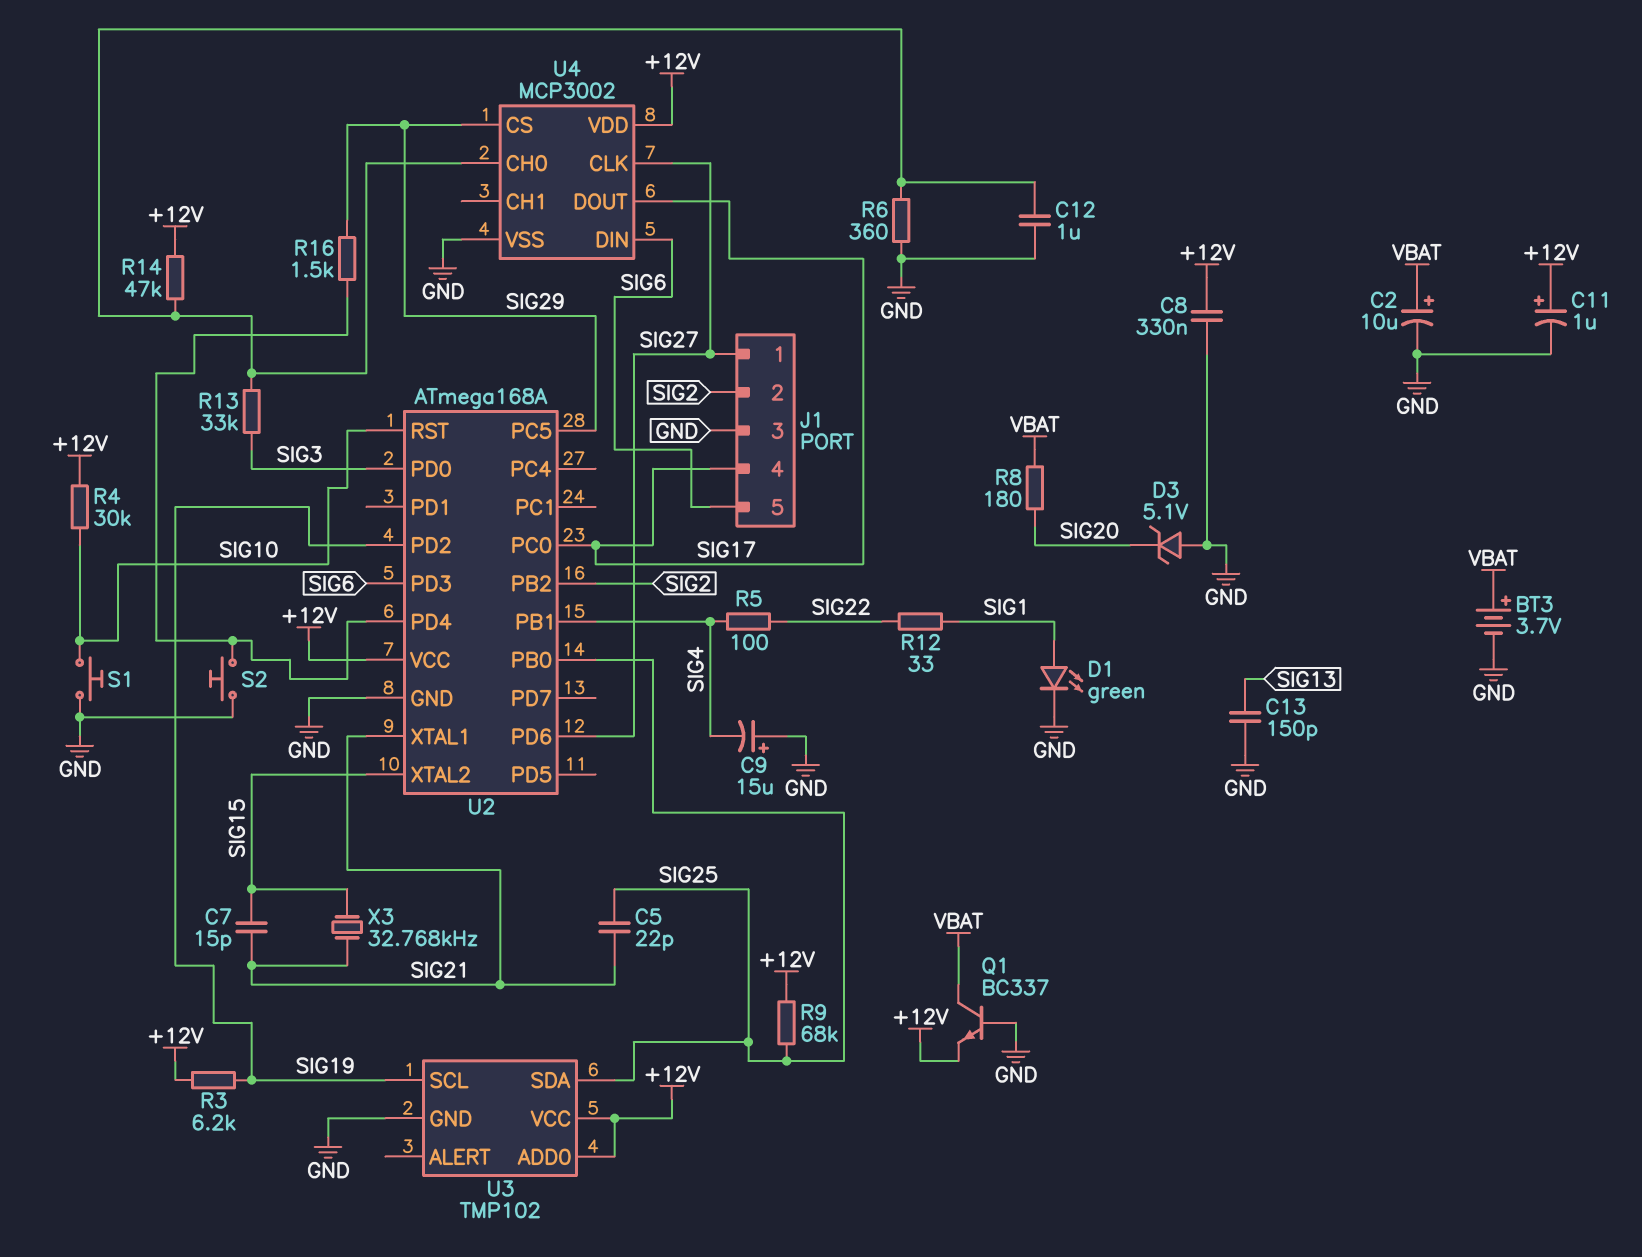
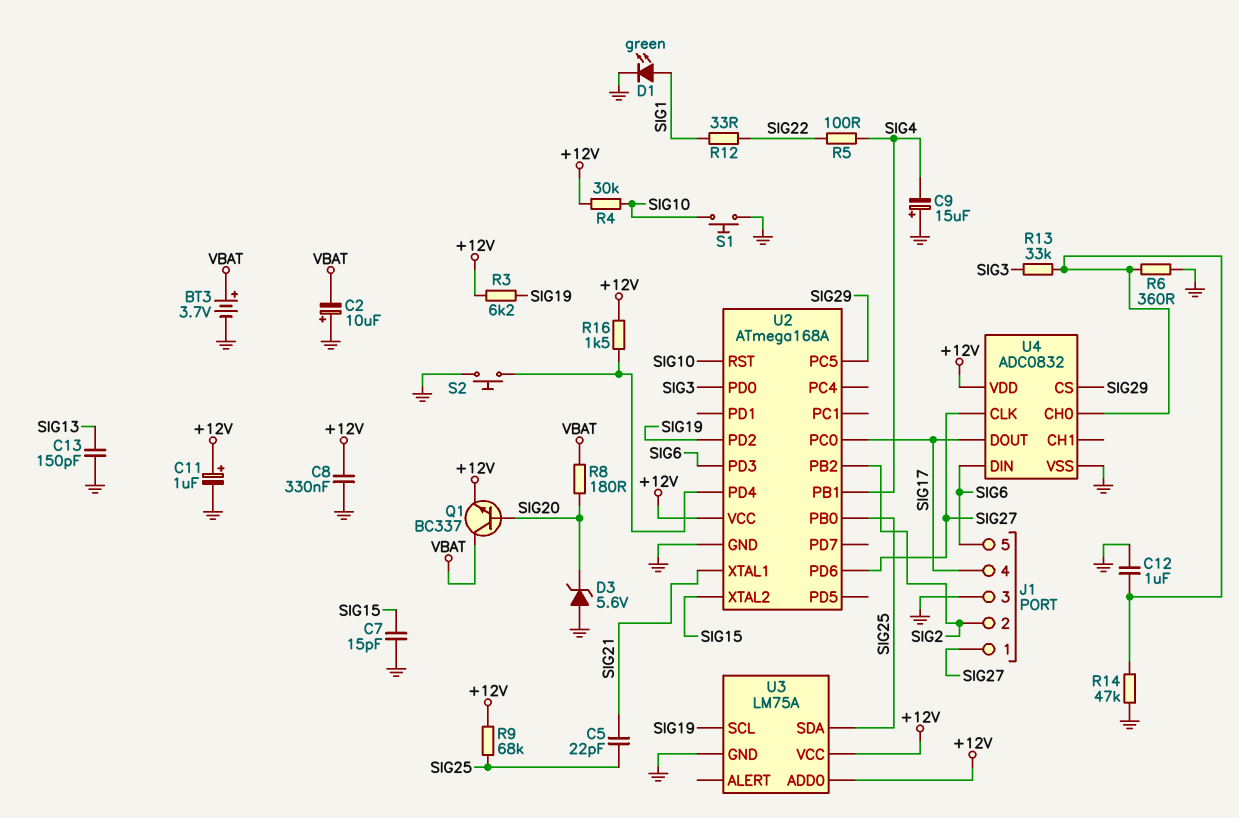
C2: 10uF (plus VBAT, minus GND) -> 10uF (plus GND, minus VBAT)
C7: 15pF (SIG15, SIG21) -> 15pF (GND, SIG15)
D3: zener 5.1V (A GND, K SIG20) -> zener 5.6V (A GND, K SIG20)
Q1: NPN BC337 (B GND, C VBAT, E +12V) -> NPN BC337 (B SIG20, C VBAT, E +12V)
R14: 47k (+12V, U4/CH0) -> 47k (GND, U4/CH0)
R16: 1.5k (SIG29, U2/PD4) -> 1.5k (+12V, U2/PD4)
U3: TMP102 -> LM75A
U4: MCP3002 -> ADC0832
X3: 32.768kHz (SIG15, SIG21) -> none

